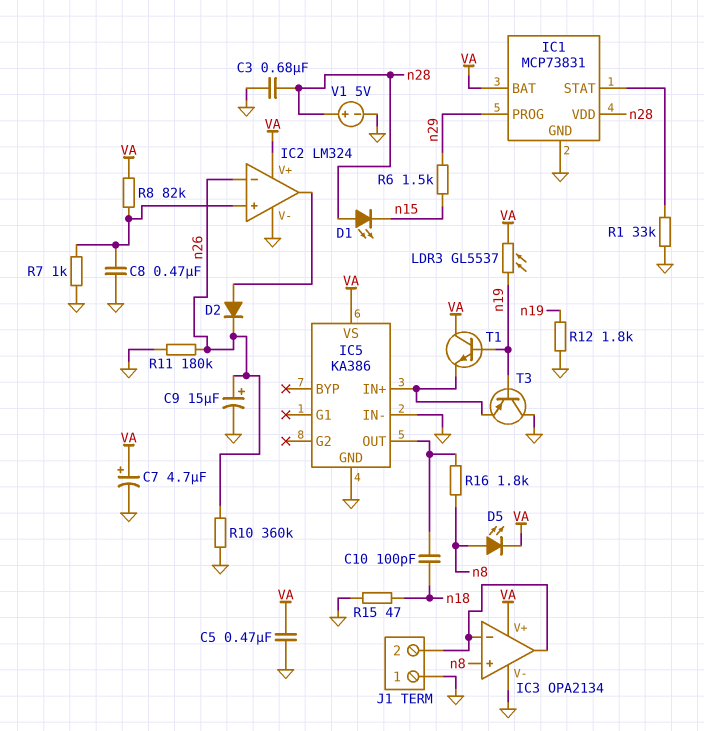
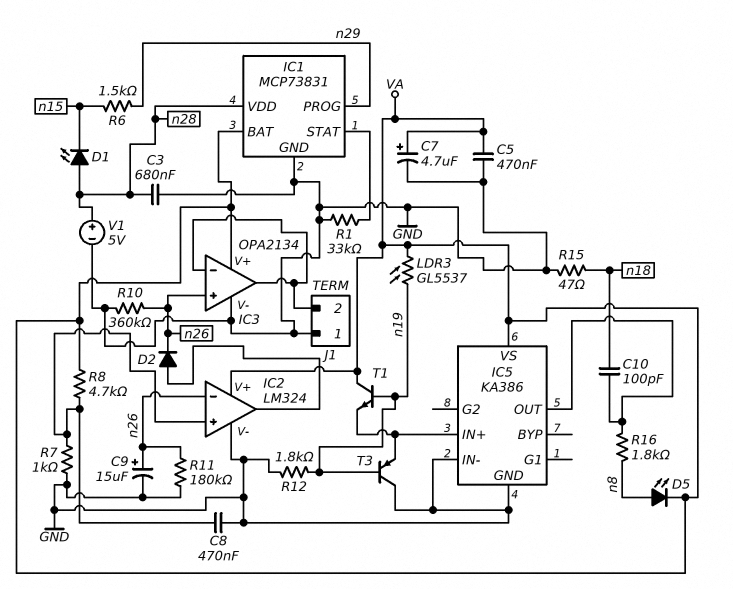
IC3 pin in+: n8 -> n26
R8: 82k (IC2/in+, VA) -> 4.7k (IC2/in+, VA)

